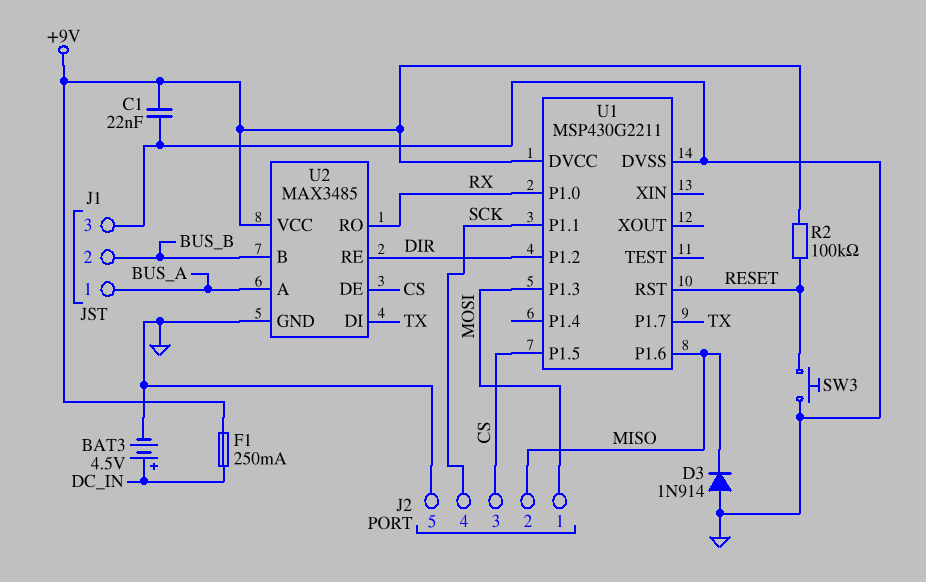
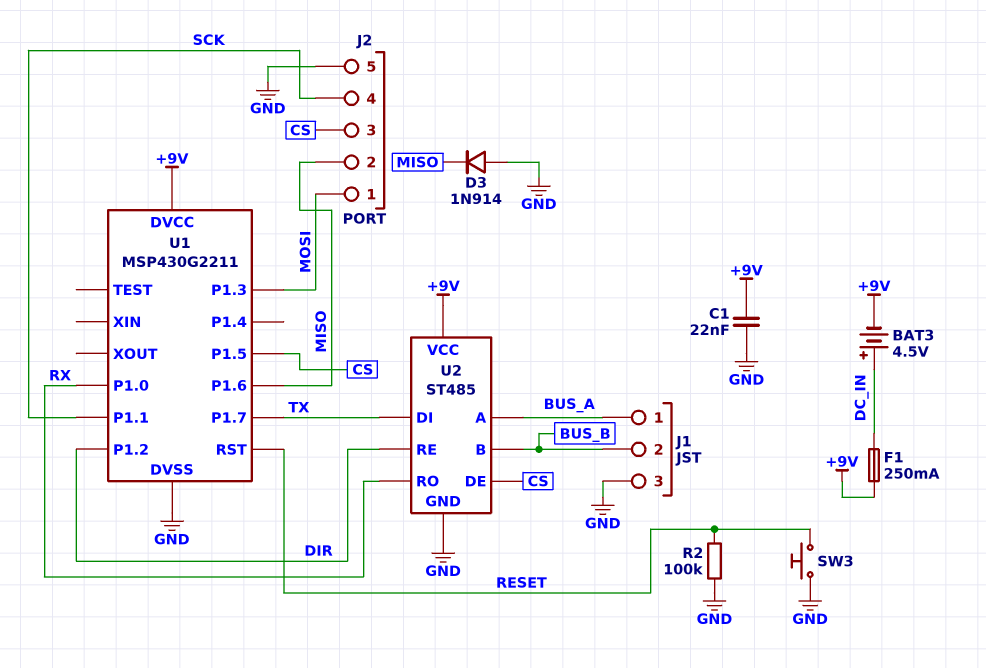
BAT3: 4.5V (plus DC_IN, minus GND) -> 4.5V (plus DC_IN, minus +9V)
R2: 100k (+9V, RESET) -> 100k (GND, RESET)
U2: MAX3485 -> ST485

